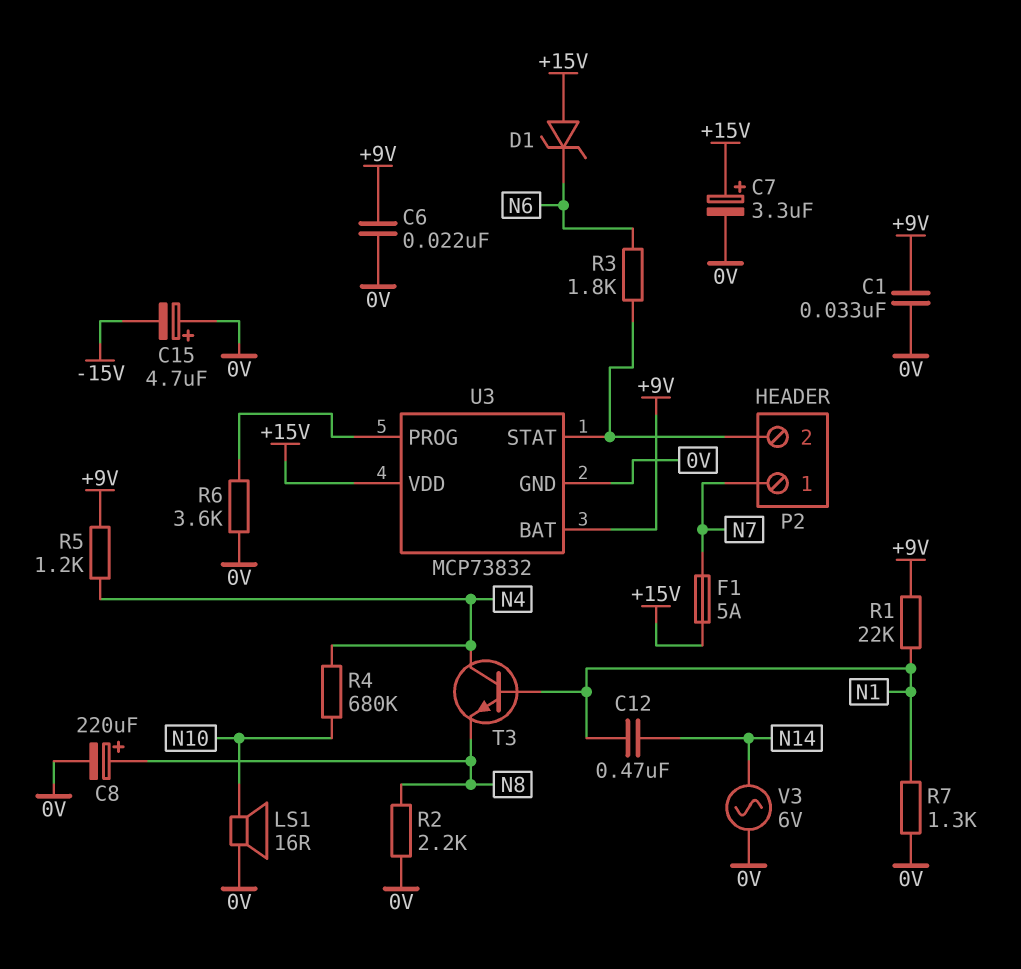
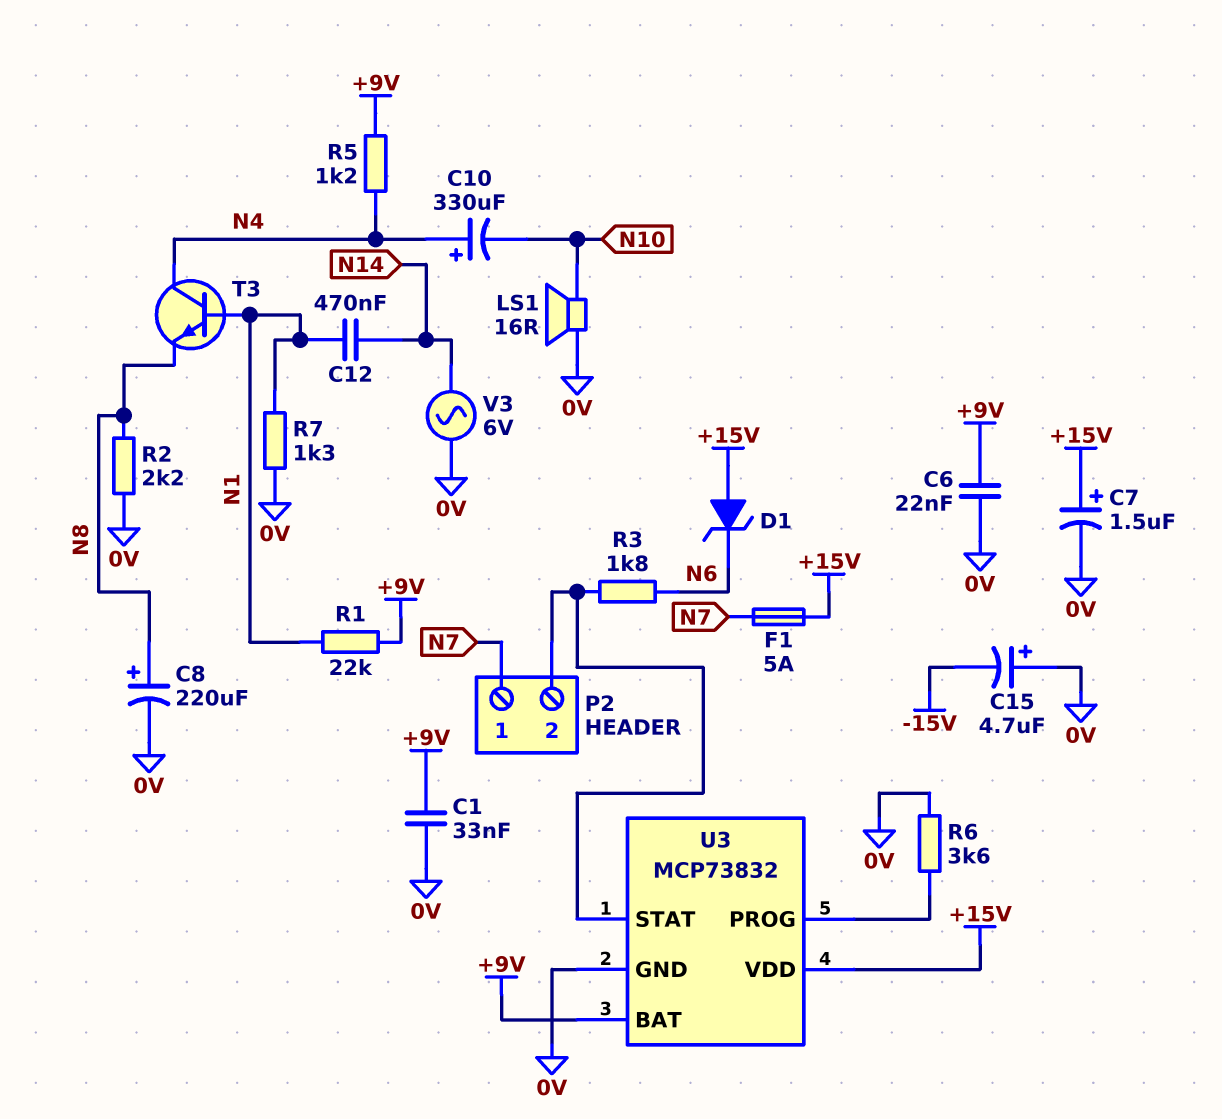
C7: 3.3uF (plus +15V, minus 0V) -> 1.5uF (plus +15V, minus 0V)
C10: none -> 330uF (plus N4, minus N10)
R4: 680k (N4, N10) -> none

